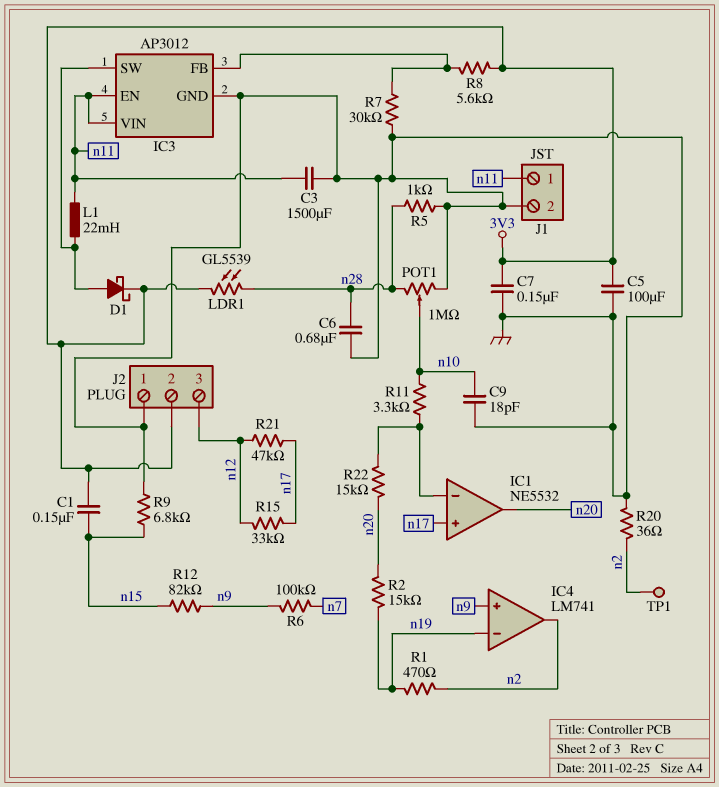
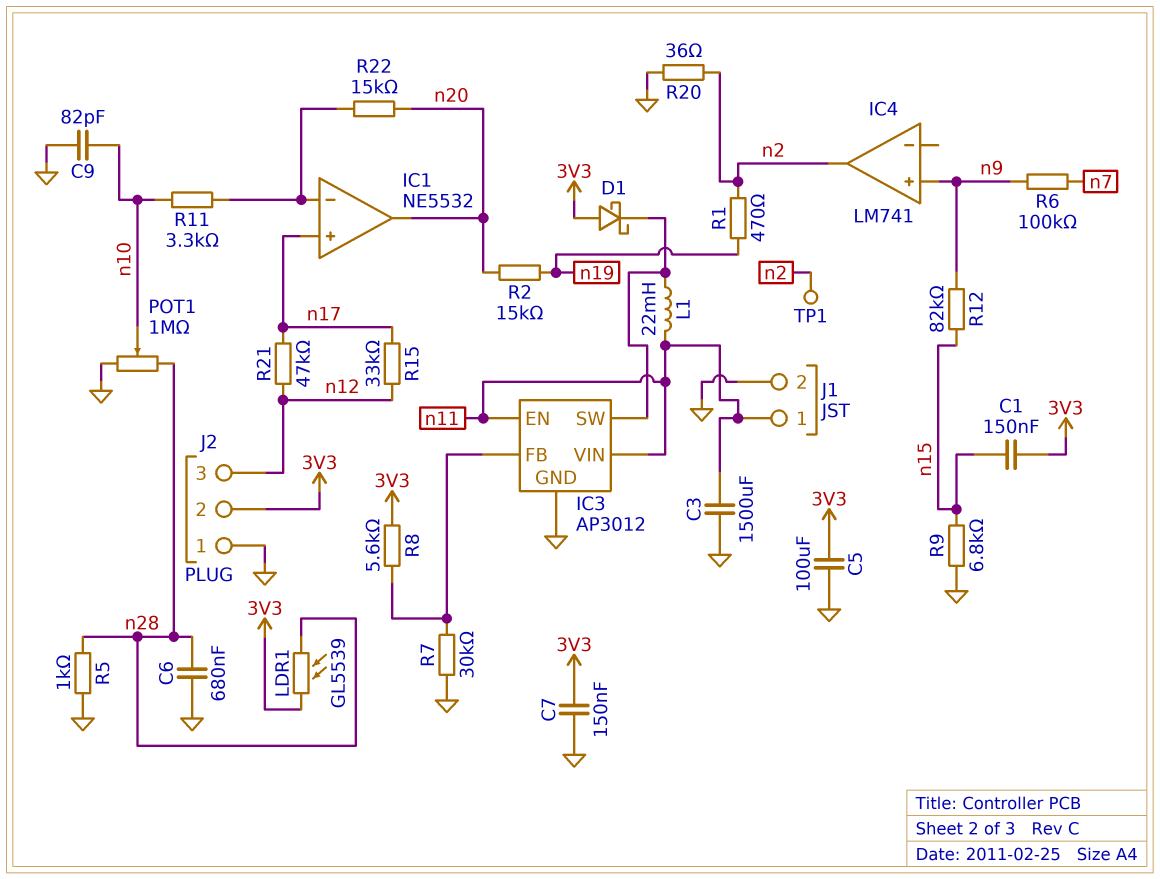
C9: 18pF (GND, n10) -> 82pF (GND, n10)
D1: schottky (A IC3/SW, K 3V3) -> schottky (A 3V3, K IC3/SW)
IC4 pin in-: n19 -> none

